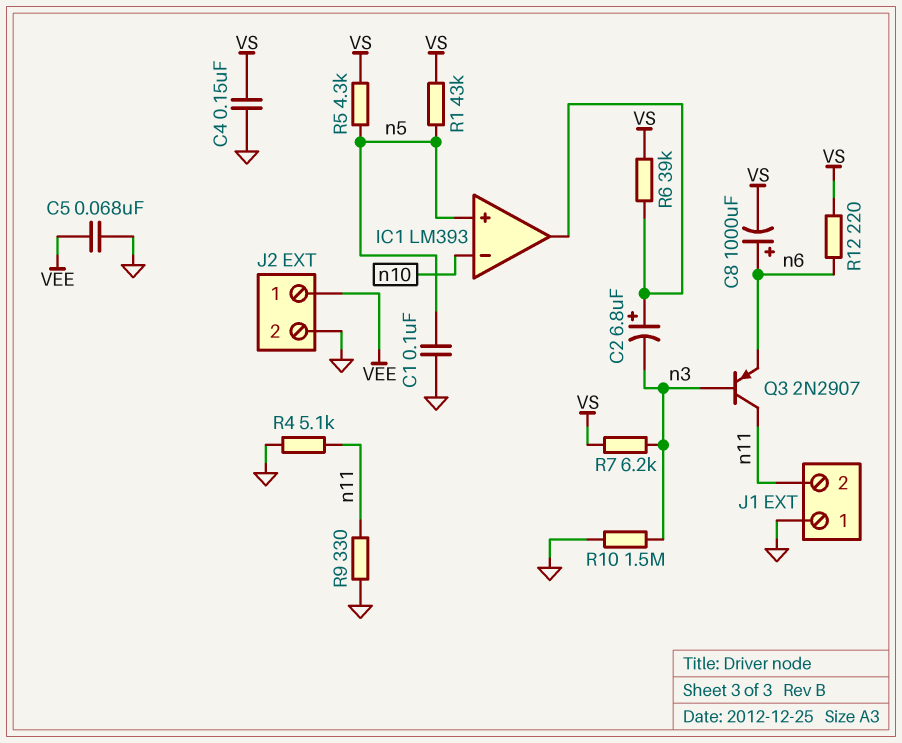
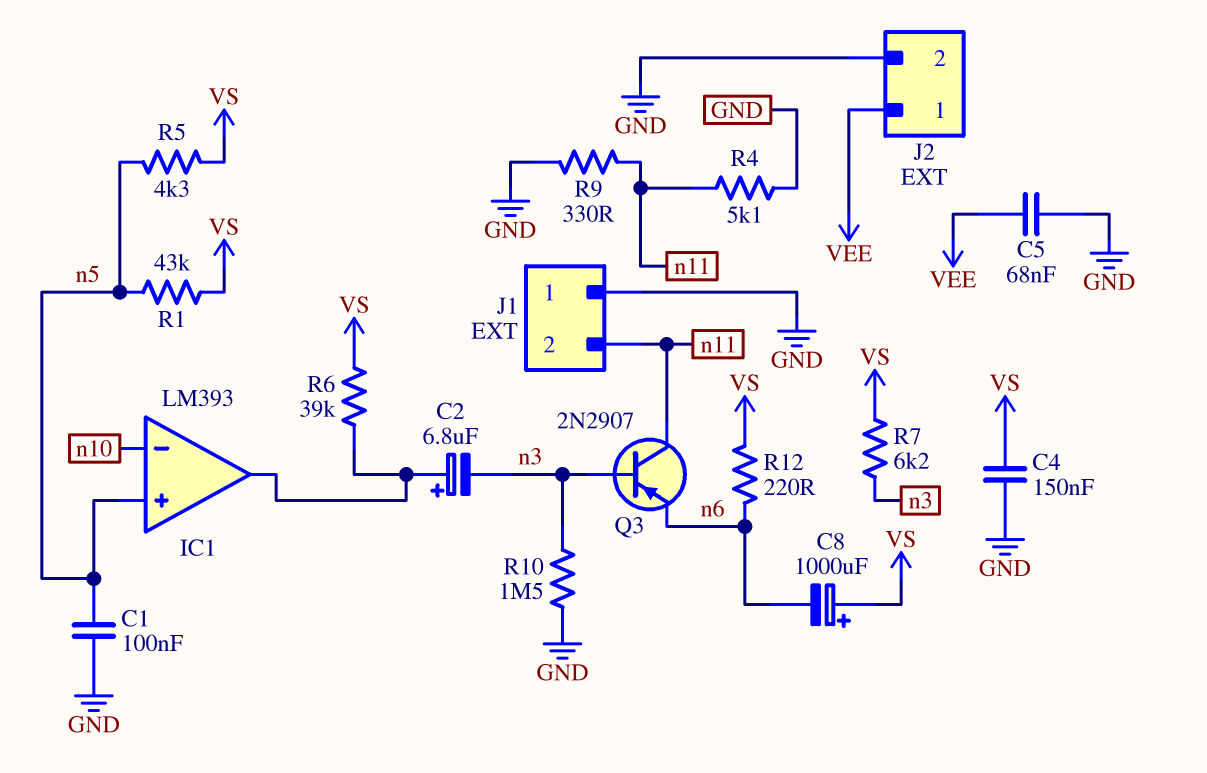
C8: 1000uF (plus n6, minus VS) -> 1000uF (plus VS, minus n6)

